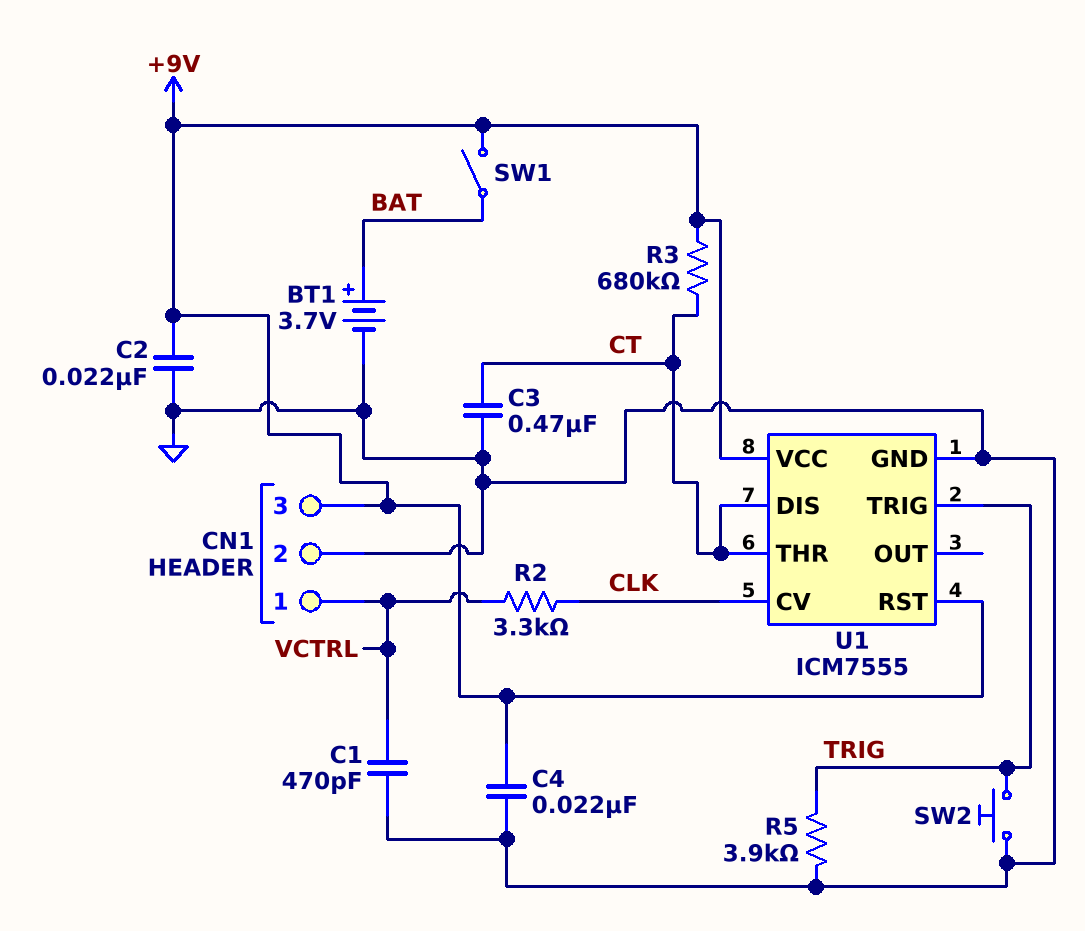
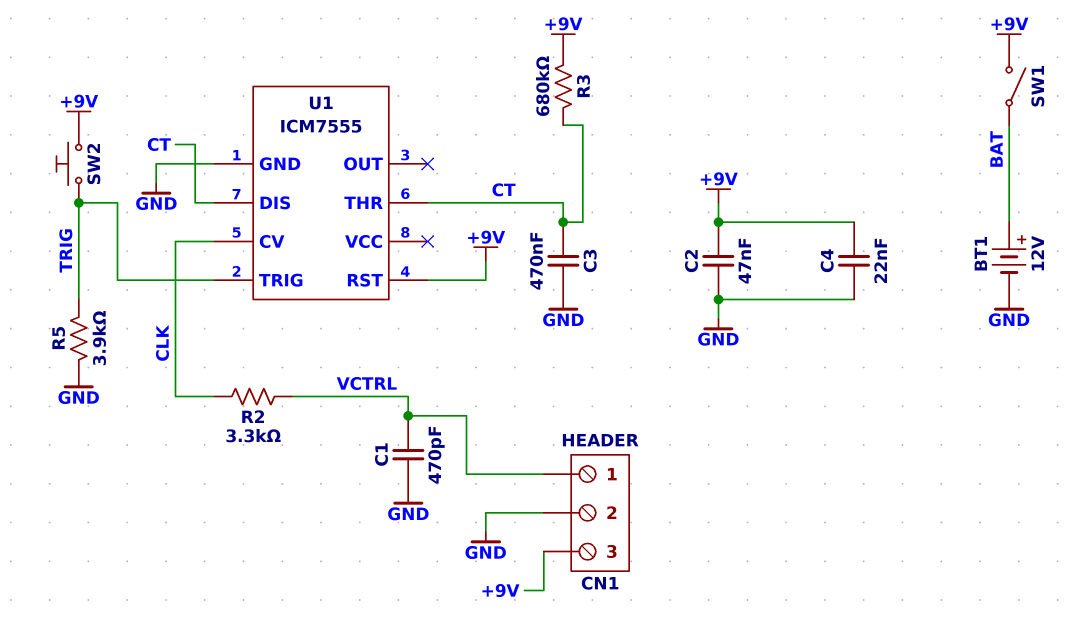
BT1: 3.7V (plus BAT, minus GND) -> 12V (plus BAT, minus GND)
C2: 22nF (+9V, GND) -> 47nF (+9V, GND)
SW2: button (GND, TRIG) -> button (+9V, TRIG)
U1 pin VCC: +9V -> none

